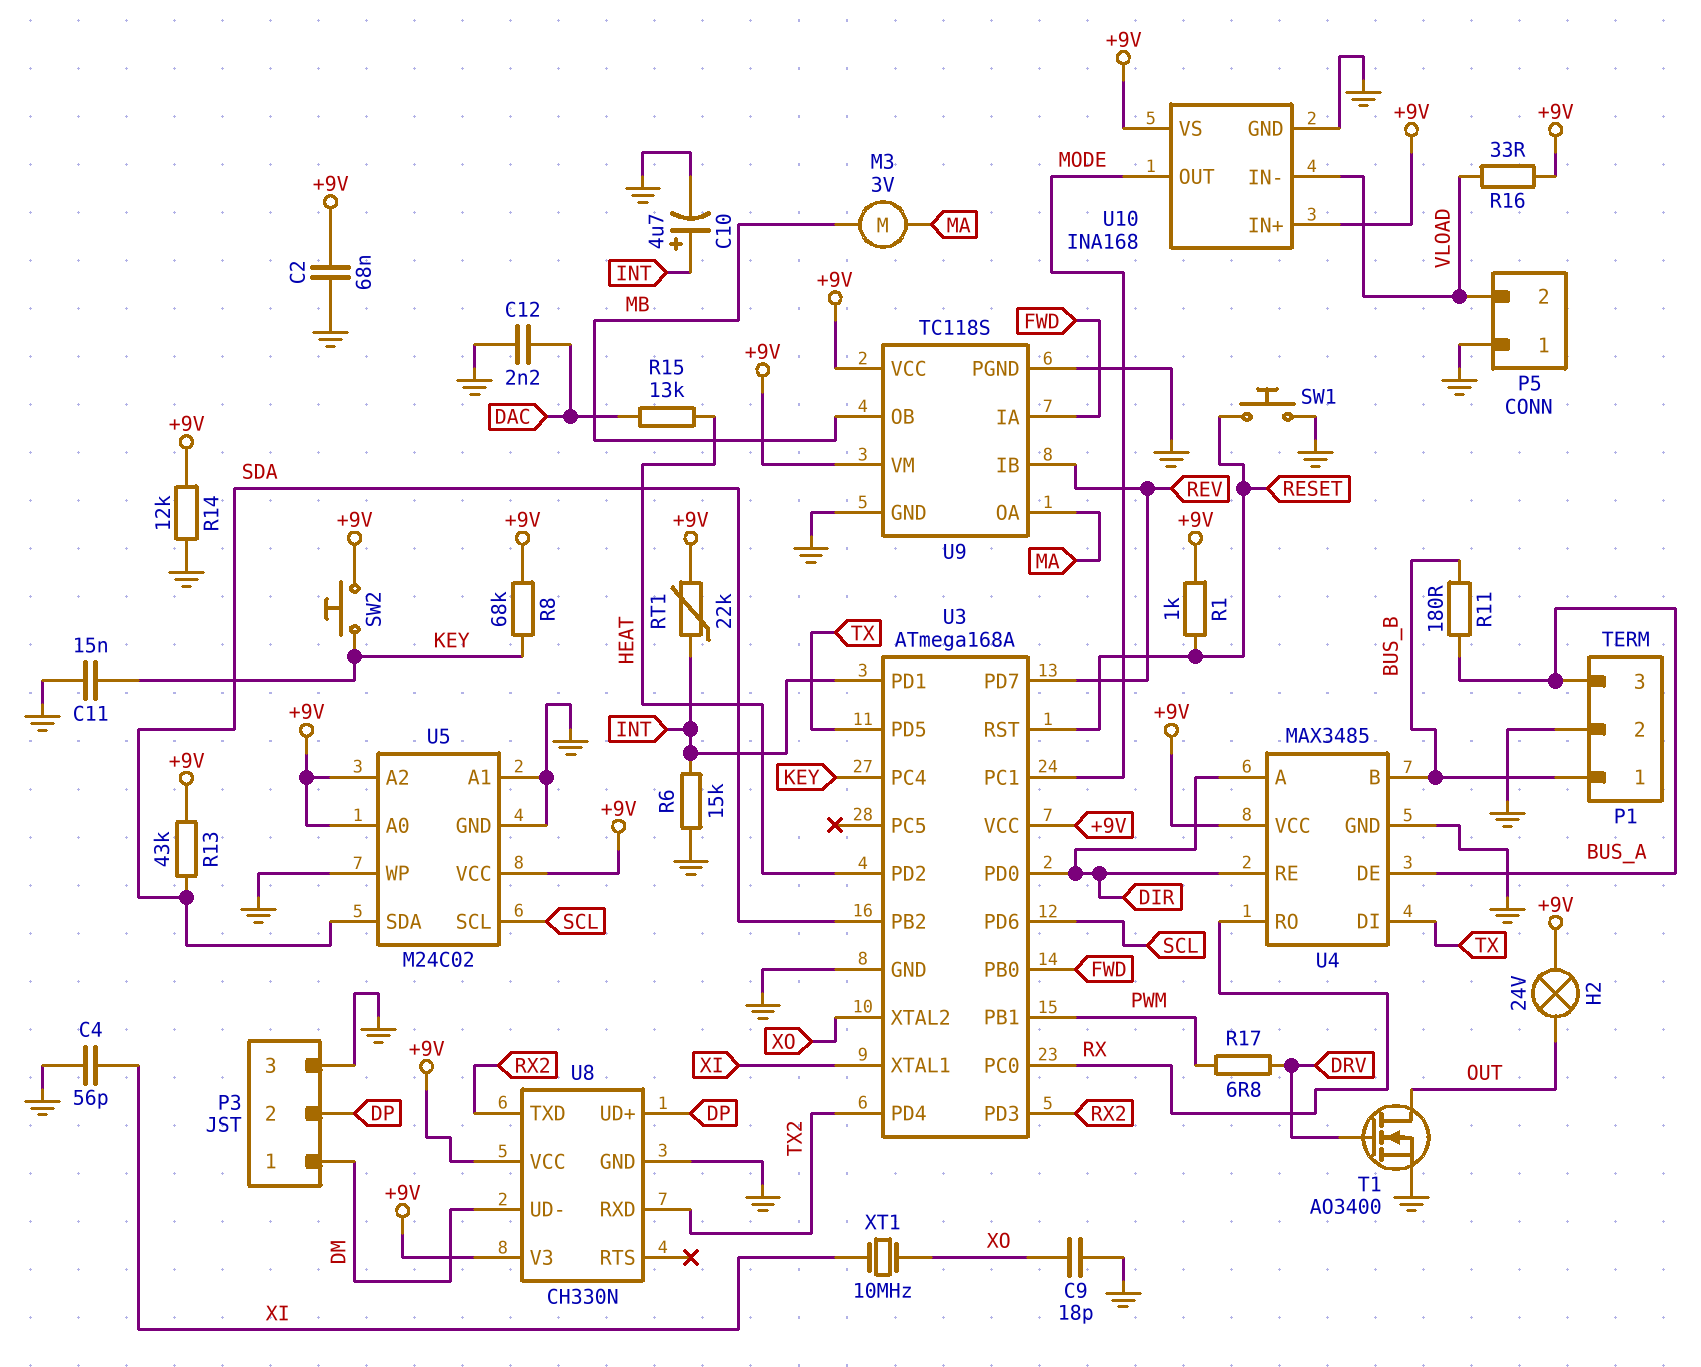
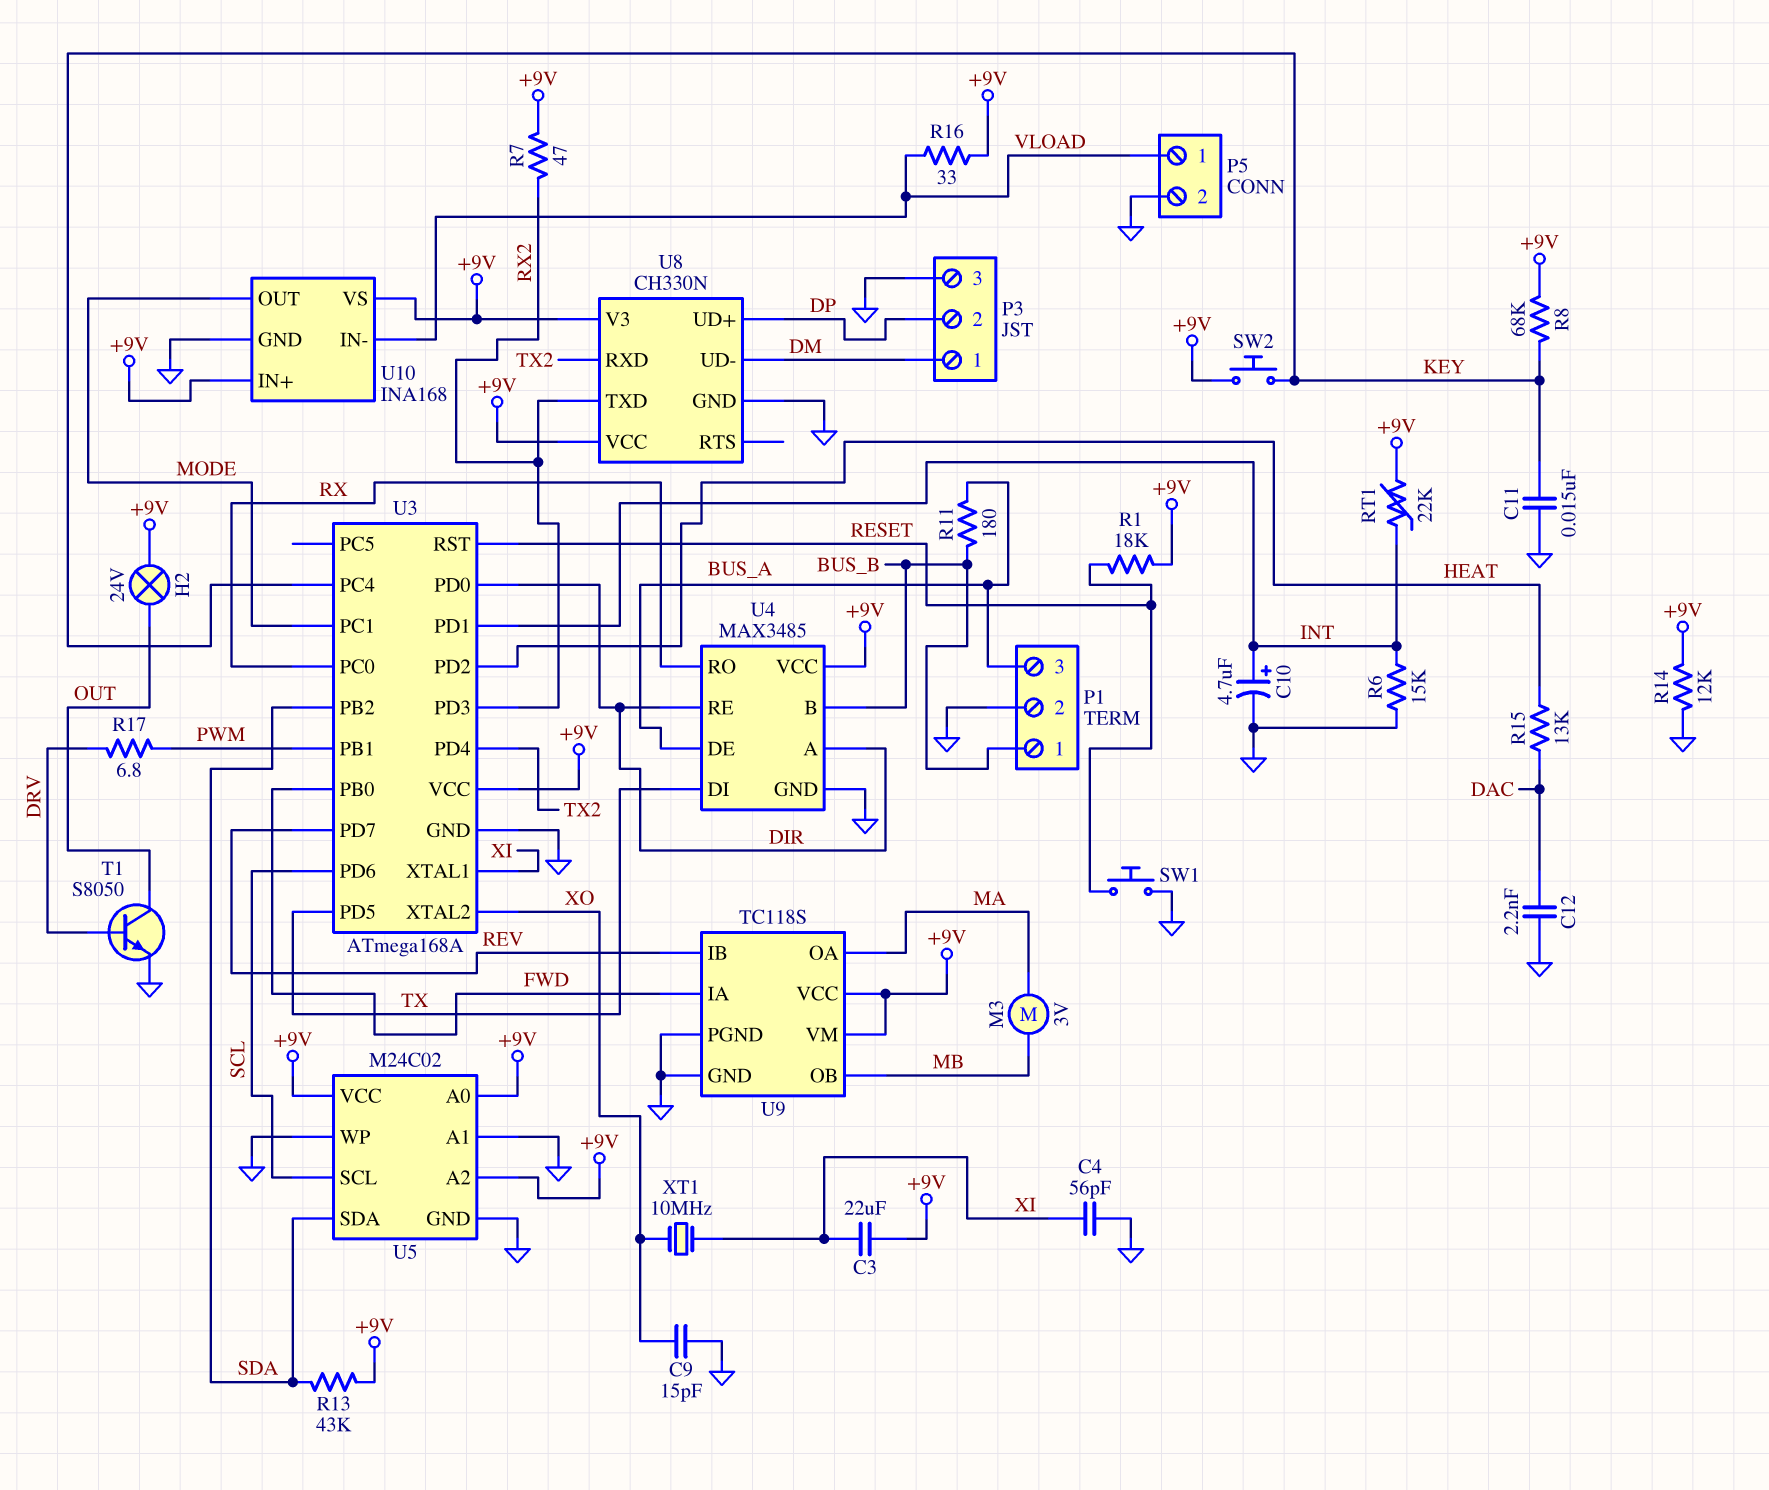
C2: 68nF (+9V, GND) -> none
C3: none -> 22uF (+9V, XI)
C9: 18pF (GND, XO) -> 15pF (GND, XO)
P5 pin 1: GND -> VLOAD
P5 pin 2: VLOAD -> GND
R1: 1k (+9V, RESET) -> 18k (+9V, RESET)
R7: none -> 47 (+9V, RX2)
T1: NMOS AO3400 (G DRV, D OUT, S GND) -> NPN S8050 (B DRV, C OUT, E GND)

